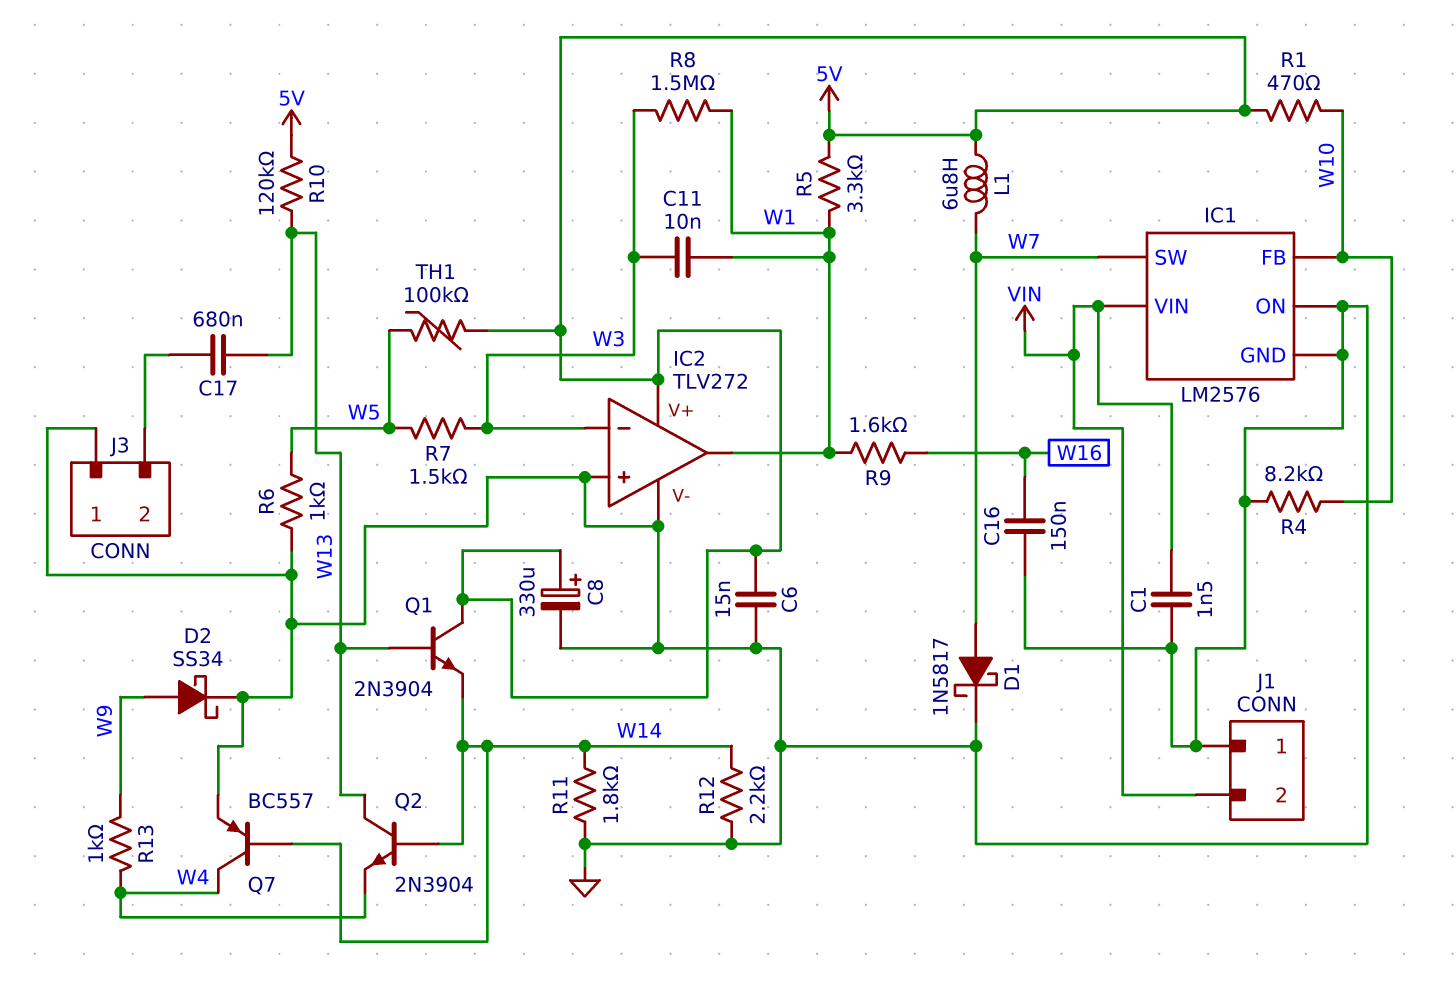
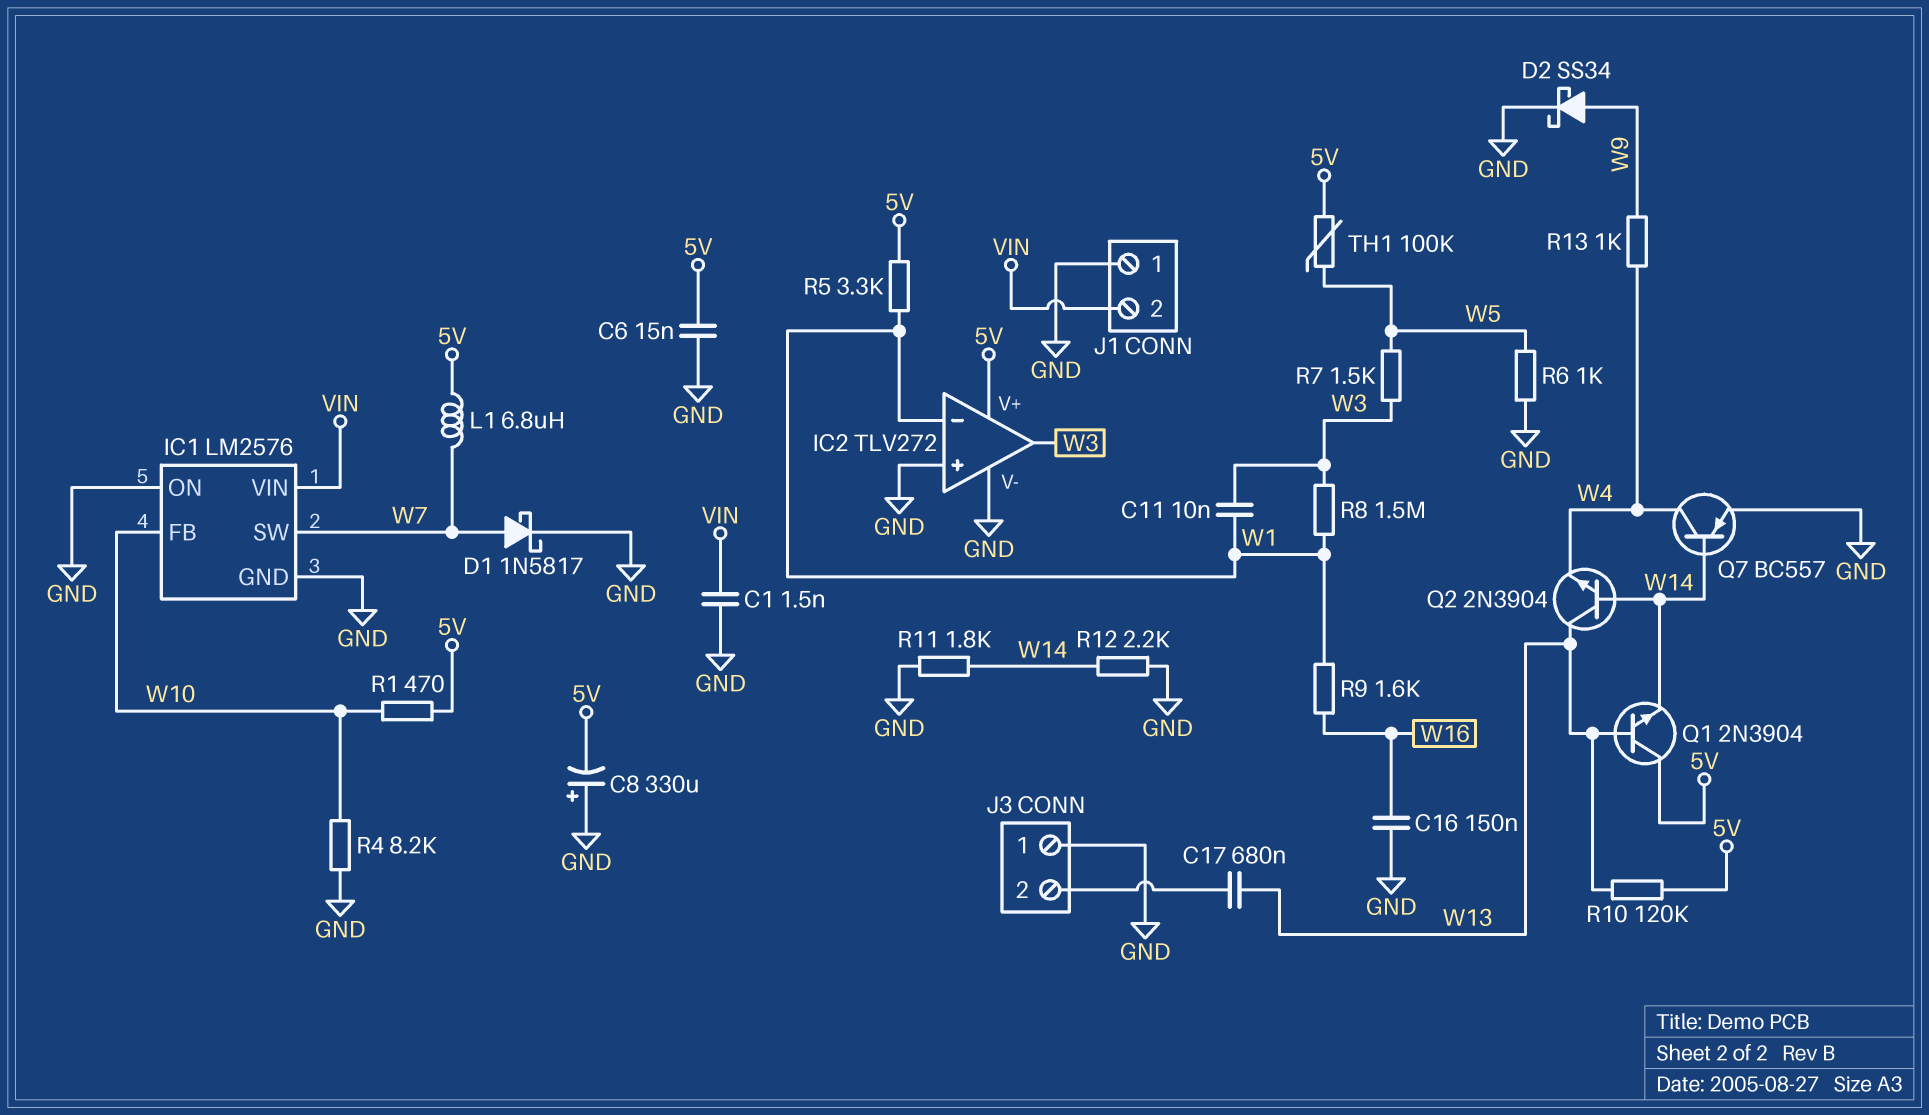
C8: 330uF (plus 5V, minus GND) -> 330uF (plus GND, minus 5V)
IC2 pin in-: W3 -> W1
IC2 pin out: W1 -> W3

